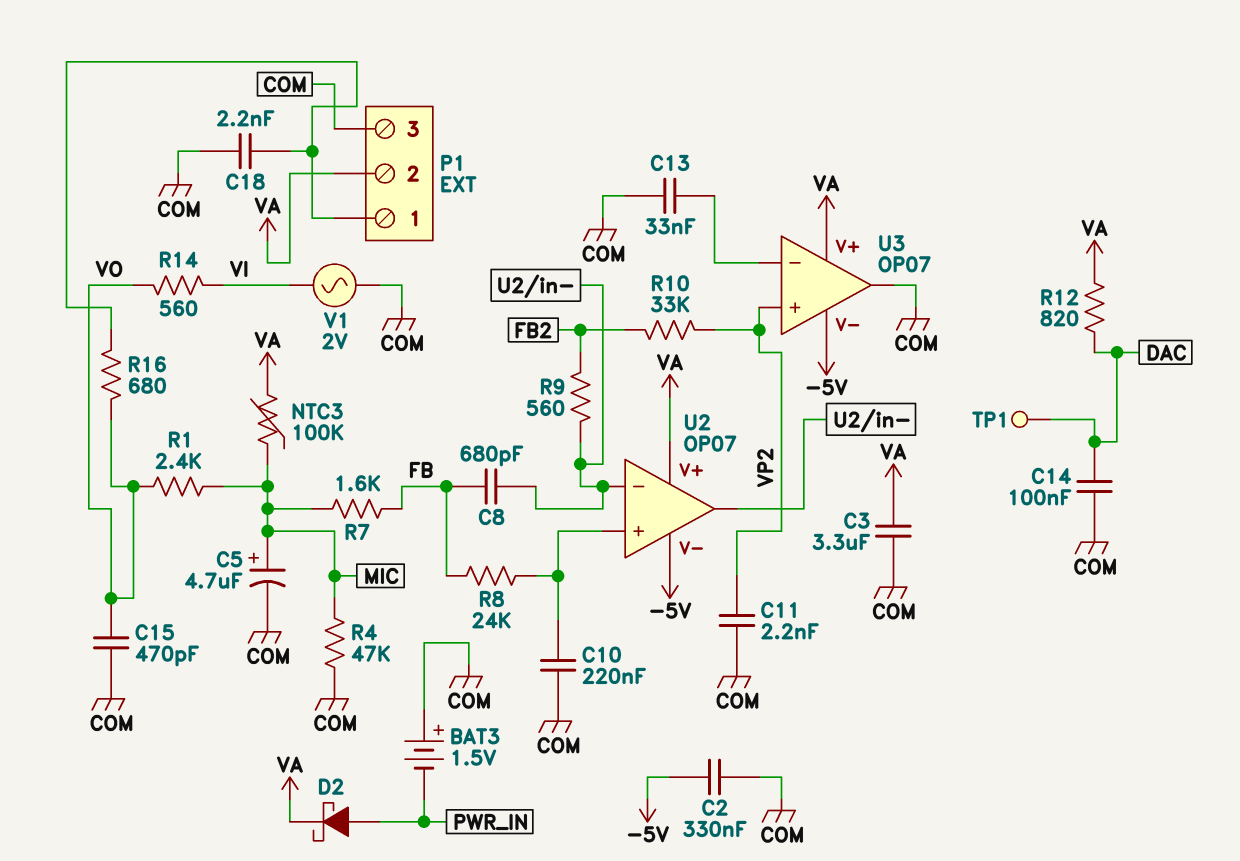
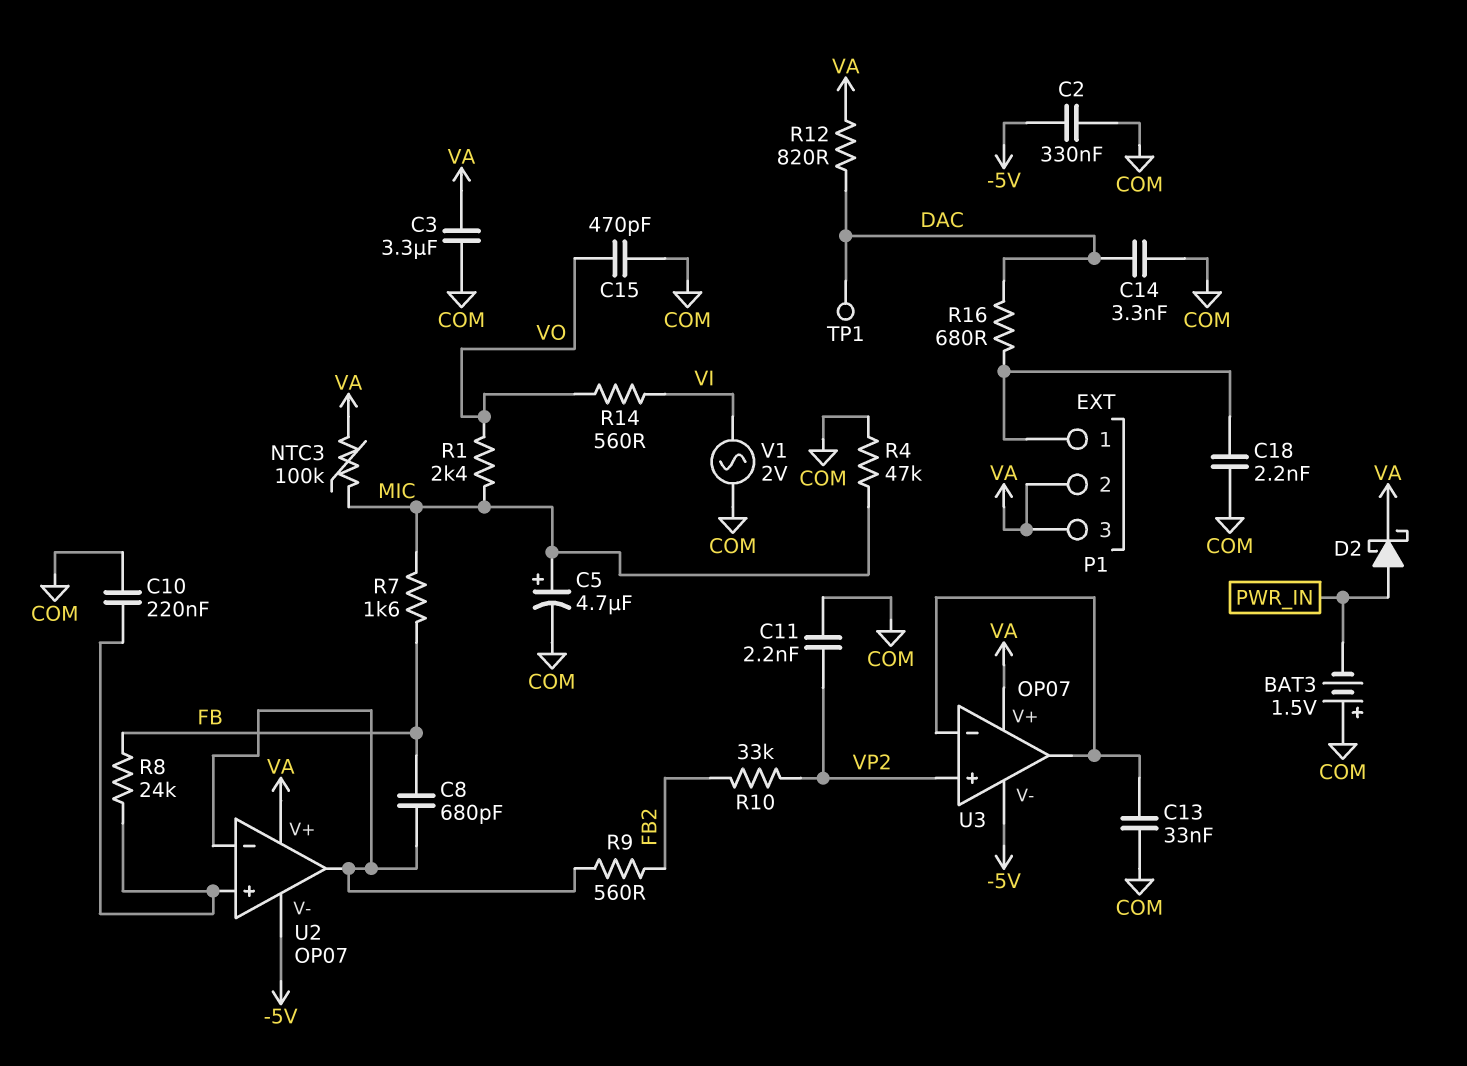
C14: 100nF (COM, DAC) -> 3.3nF (COM, DAC)
P1 pin 3: COM -> VA
R16: 680 (P1/1, VO) -> 680 (DAC, P1/1)
U3 pin out: COM -> U3/in-

